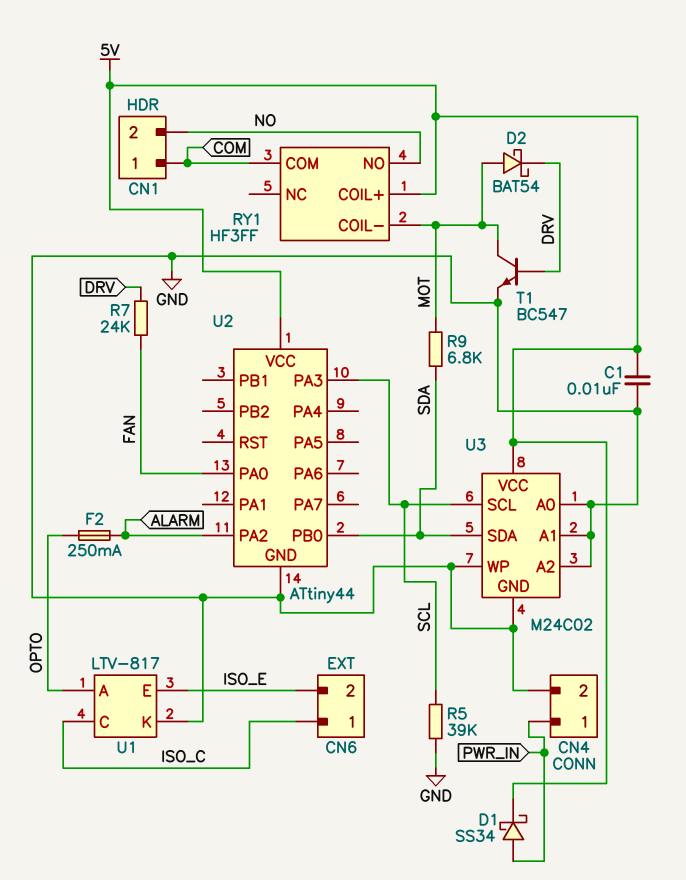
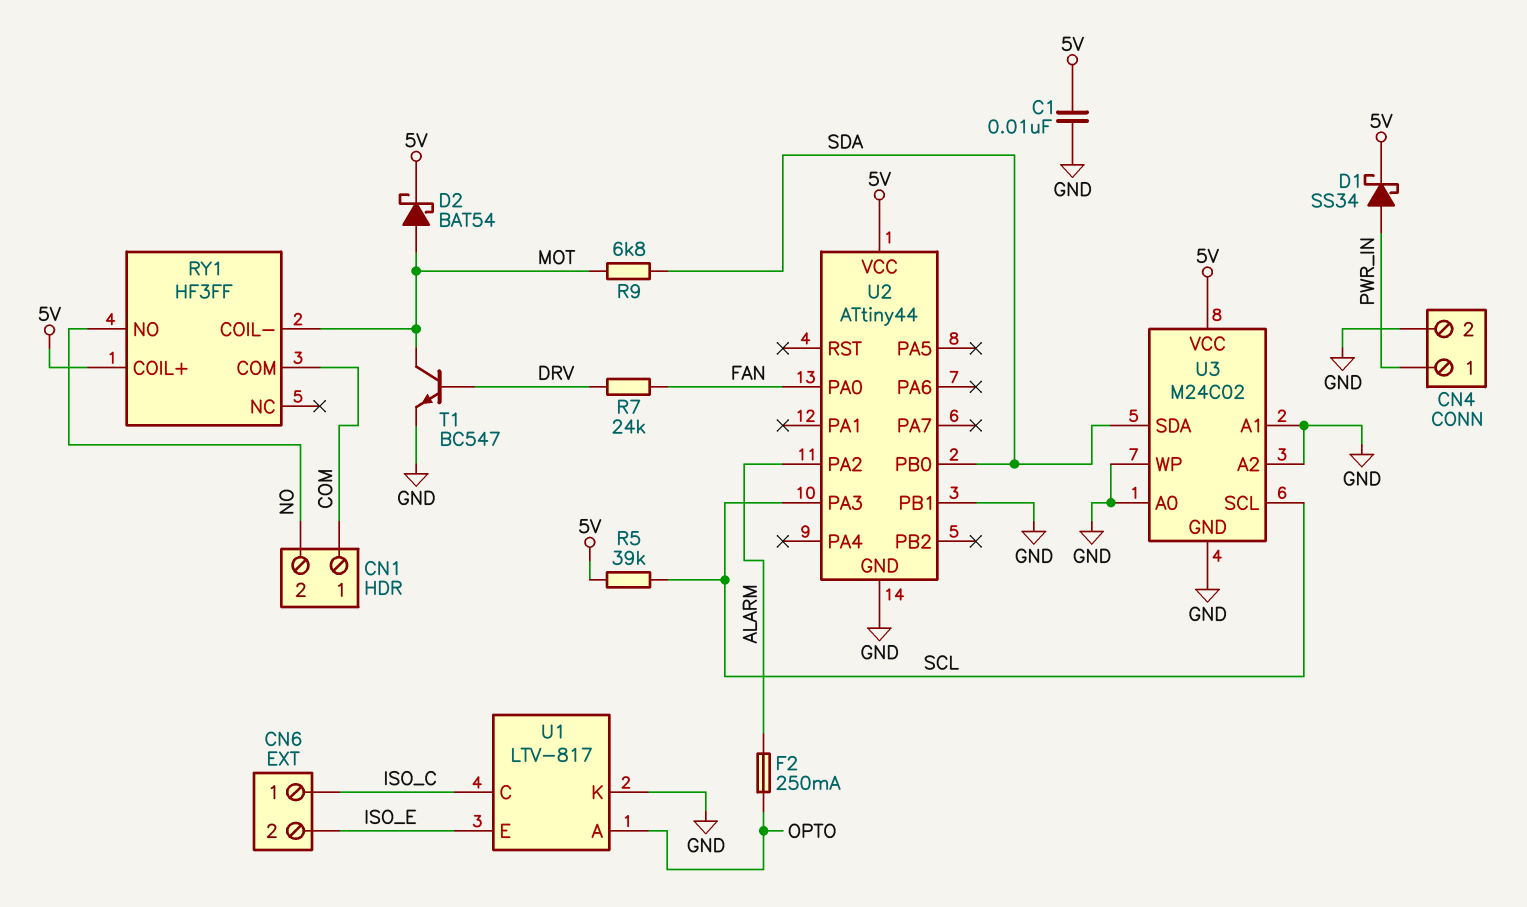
D2: schottky BAT54 (A MOT, K DRV) -> schottky BAT54 (A MOT, K 5V)
R5: 39k (GND, SCL) -> 39k (5V, SCL)
U2 pin PB1: none -> GND

